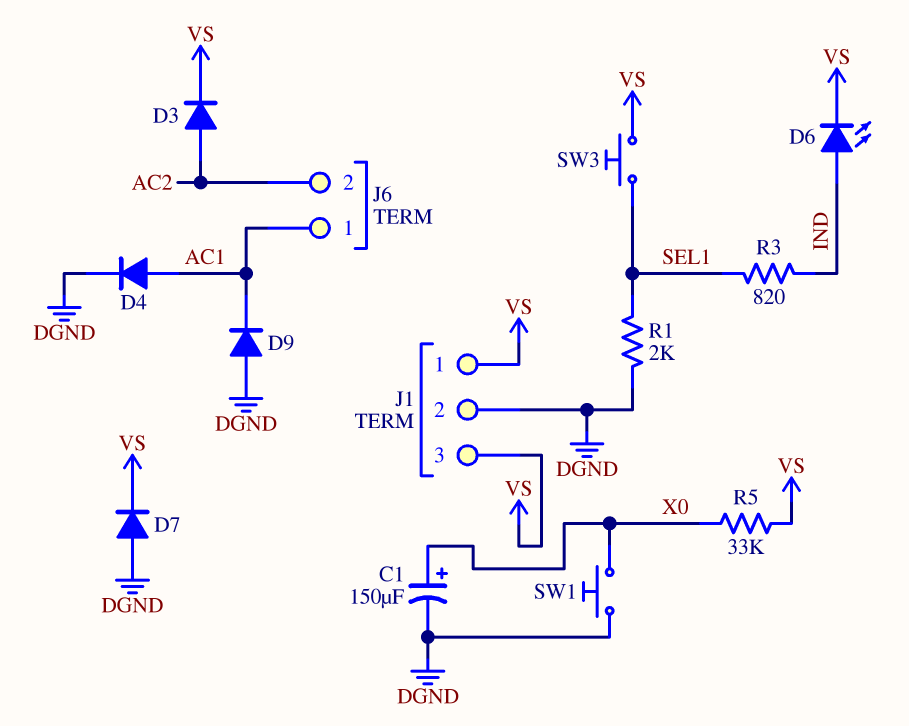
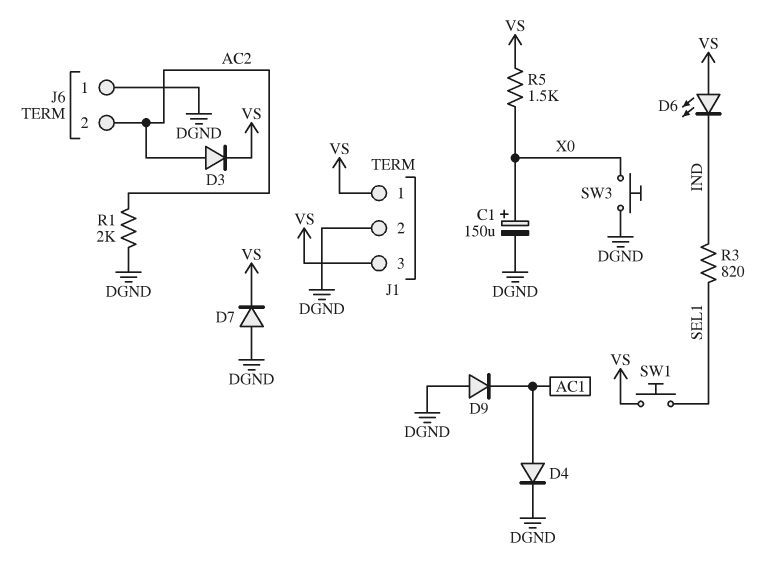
D6: LED (A IND, K VS) -> LED (A VS, K IND)
J6 pin 1: AC1 -> DGND
R1: 2k (DGND, SEL1) -> 2k (AC2, DGND)
R5: 33k (VS, X0) -> 1.5k (VS, X0)
SW1: button (DGND, X0) -> button (SEL1, VS)
SW3: button (SEL1, VS) -> button (DGND, X0)

